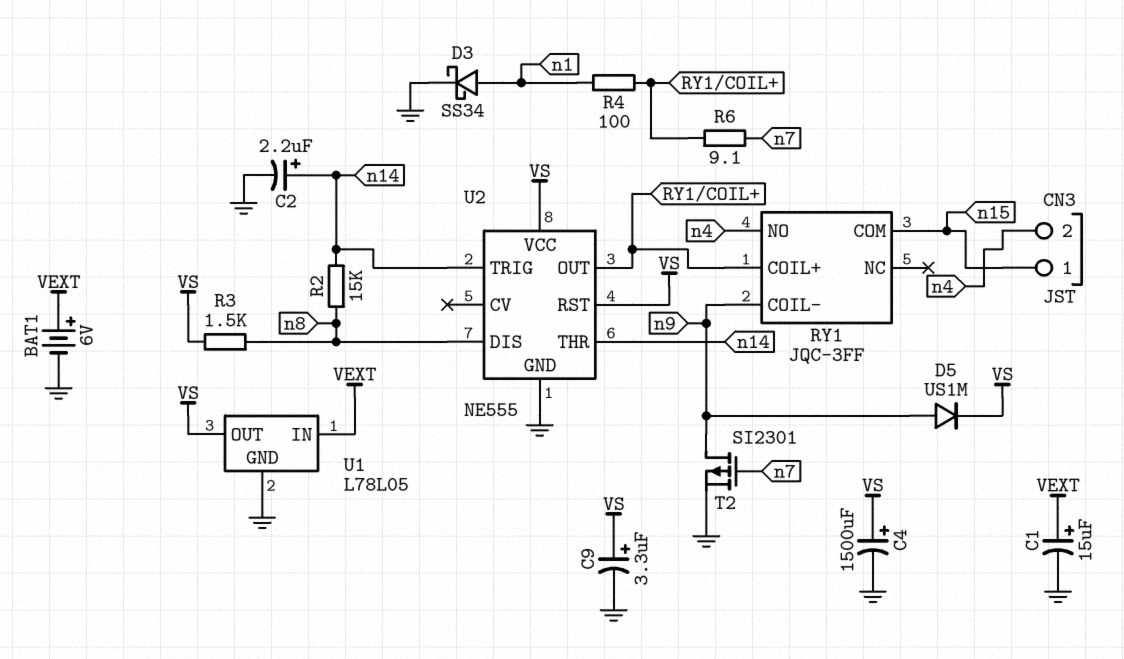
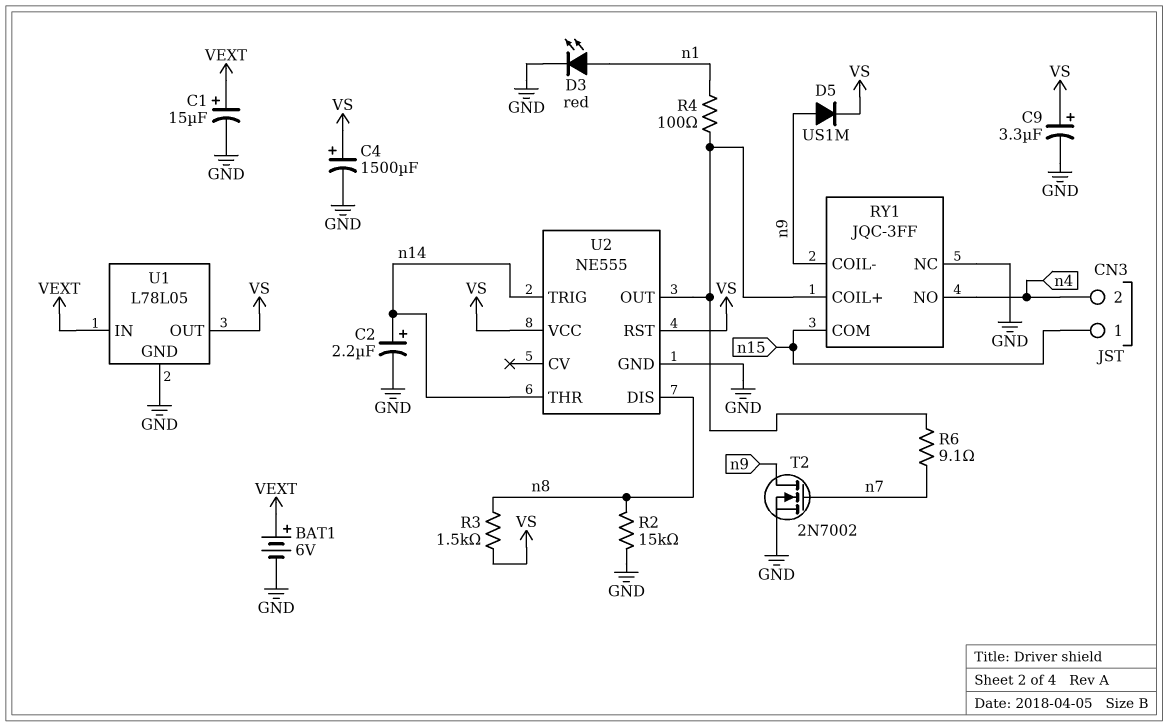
D3: schottky SS34 (A n1, K GND) -> LED red (A n1, K GND)
R2: 15k (n8, n14) -> 15k (GND, n8)
RY1 pin NC: none -> GND
T2: PMOS SI2301 (G n7, D n9, S GND) -> NMOS 2N7002 (G n7, D n9, S GND)

